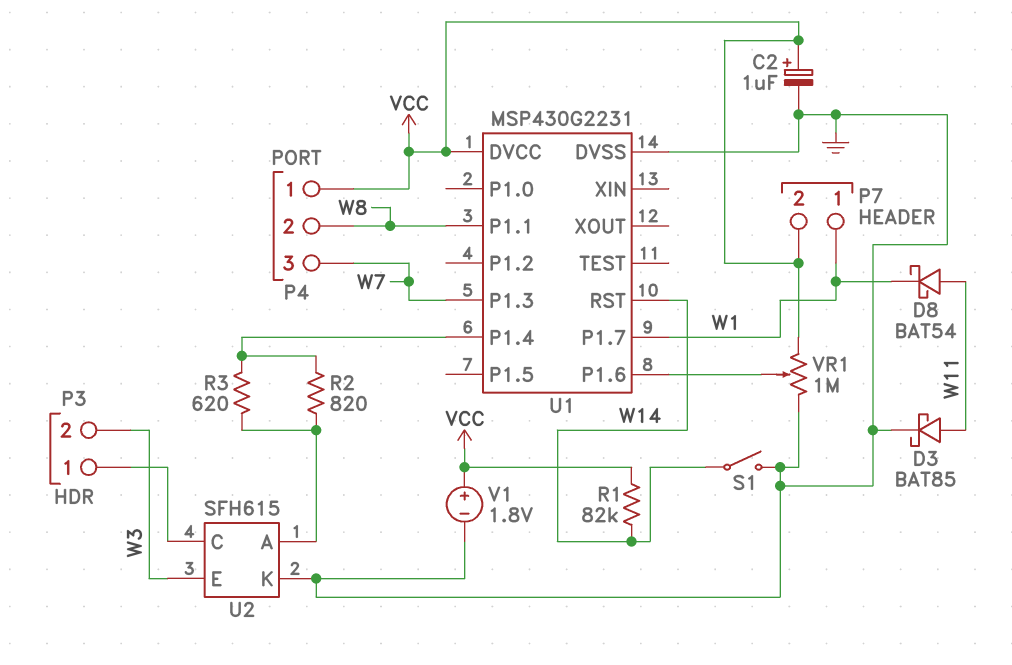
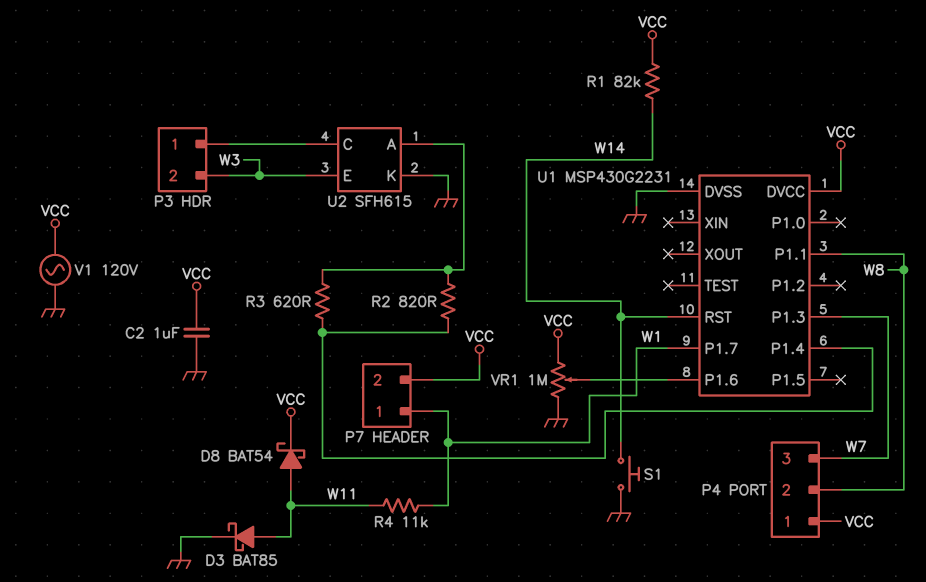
C2: 1uF (plus VCC, minus GND) -> 1uF (GND, VCC)
D8: schottky BAT54 (A W11, K W1) -> schottky BAT54 (A W11, K VCC)
R4: none -> 11k (W1, W11)
S1: switch (GND, W14) -> button (GND, W14)
V1: 1.8V (plus VCC, minus GND) -> AC 120V (GND, VCC)

